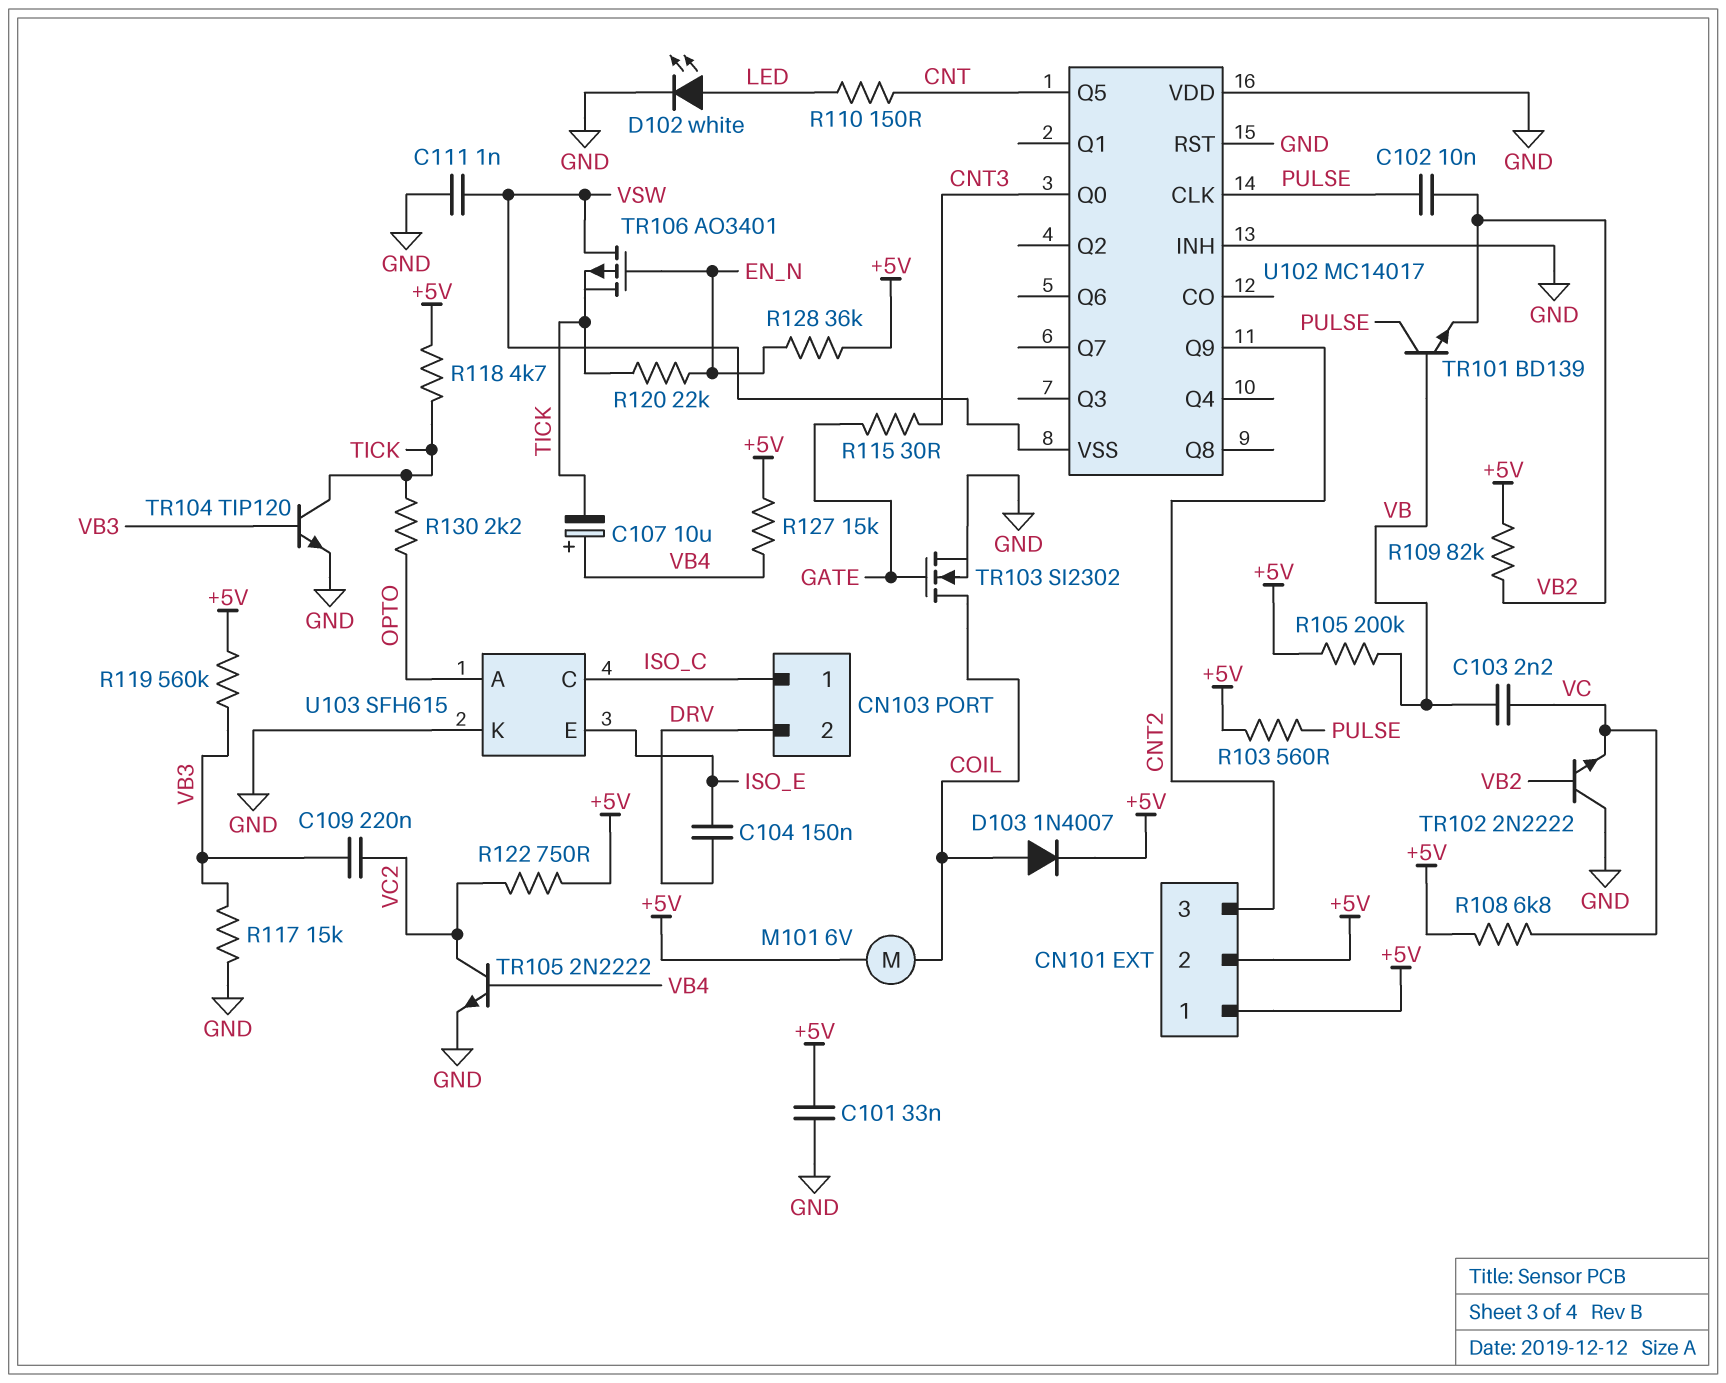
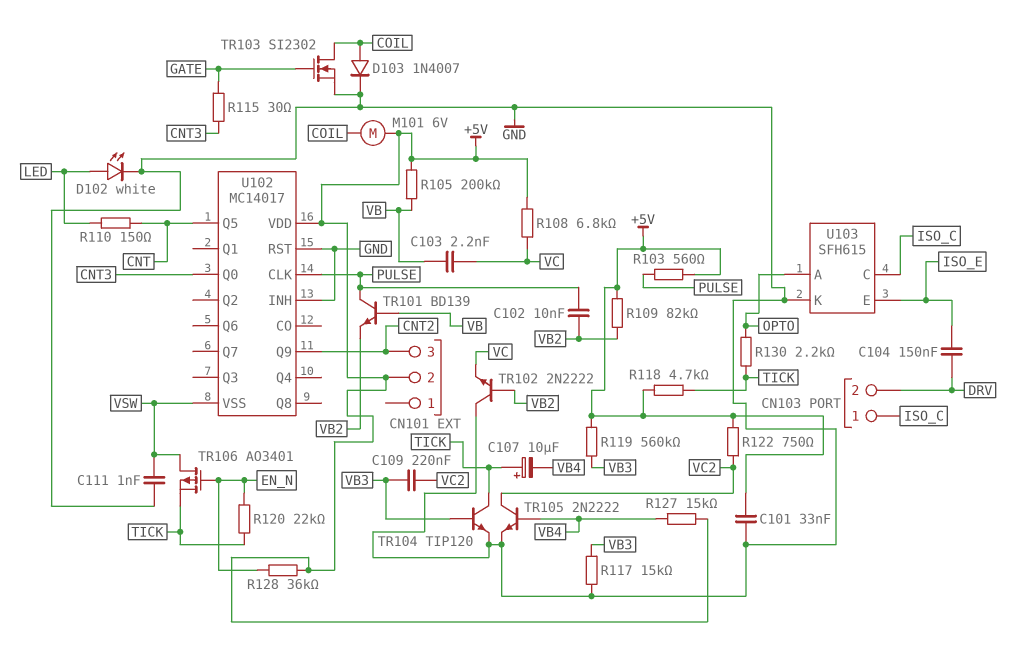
C107: 10uF (plus VB4, minus TICK) -> 10uF (plus TICK, minus VB4)
CN101 pin 1: +5V -> none
D103: diode 1N4007 (A COIL, K +5V) -> diode 1N4007 (A COIL, K GND)
U102 pin VDD: GND -> +5V

